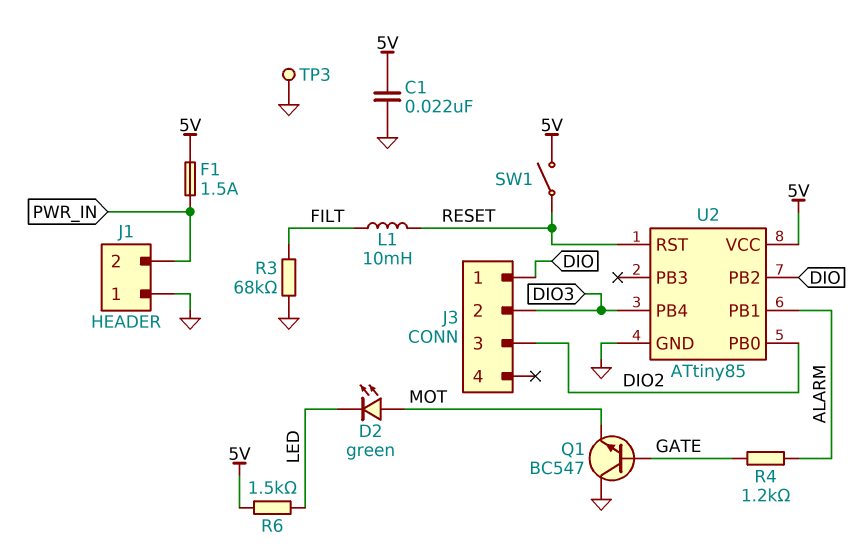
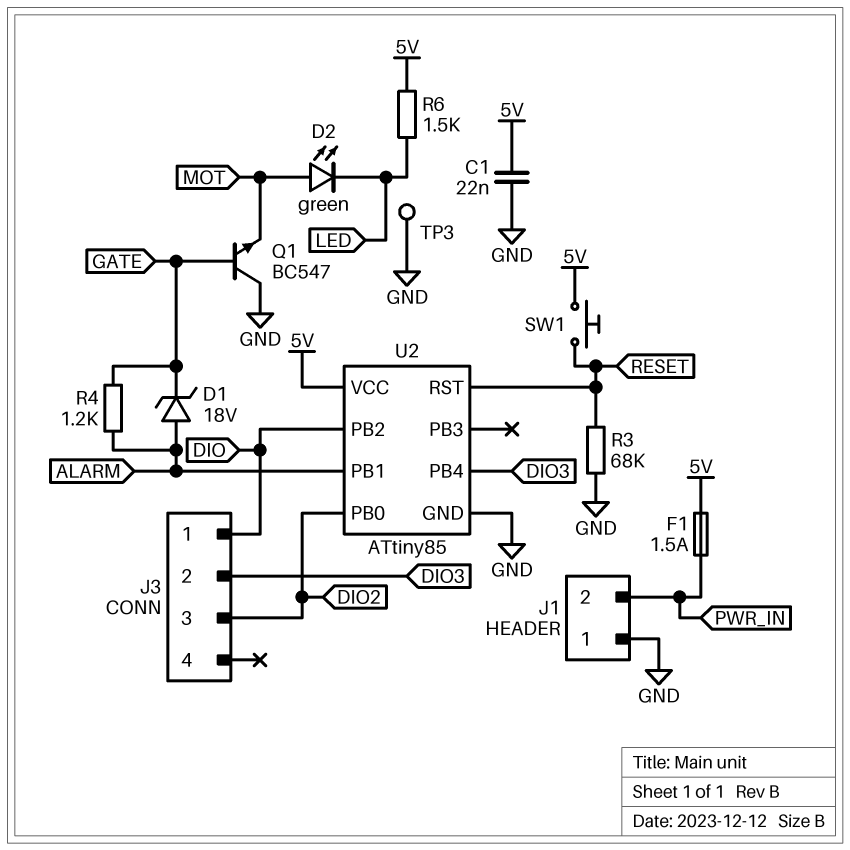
D1: none -> zener 18V (A ALARM, K GATE)
L1: 10mH (FILT, RESET) -> none
R3: 68k (FILT, GND) -> 68k (GND, RESET)
SW1: switch (5V, RESET) -> button (5V, RESET)

